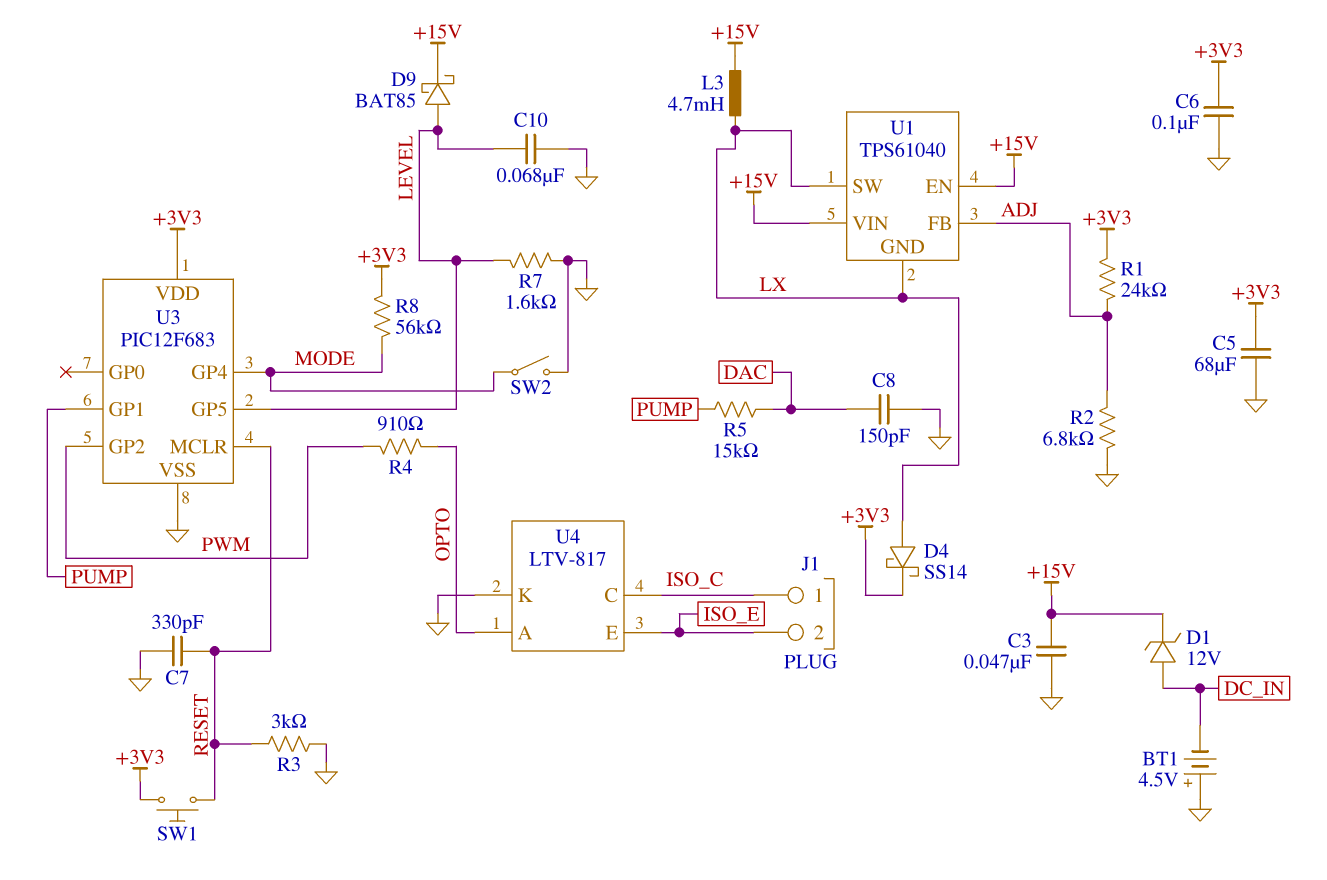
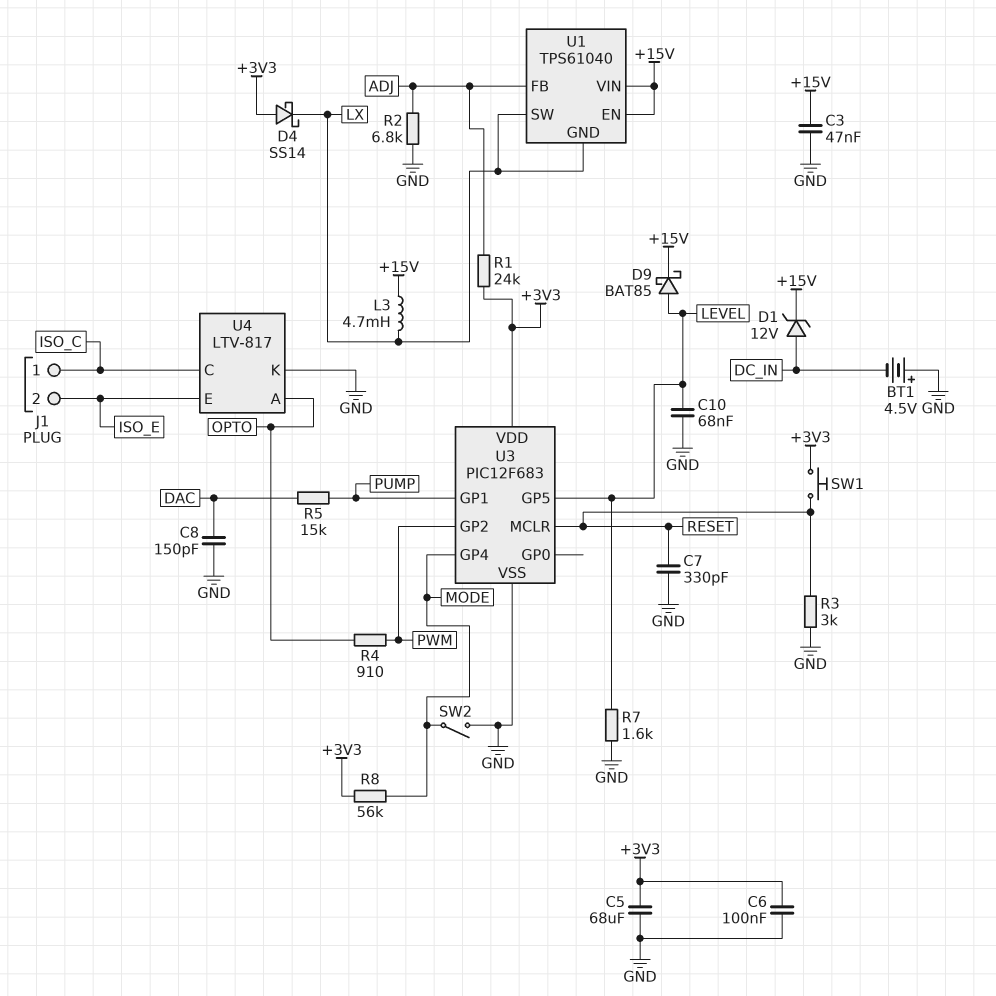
D4: schottky SS14 (A LX, K +3V3) -> schottky SS14 (A +3V3, K LX)

